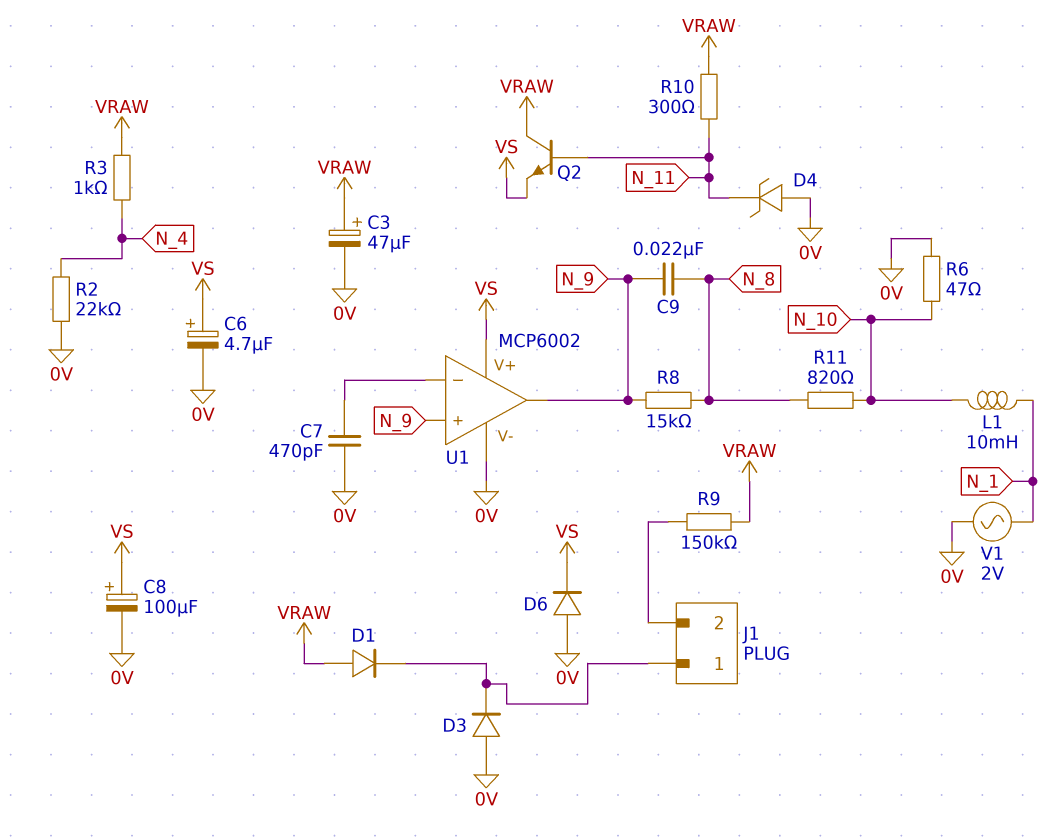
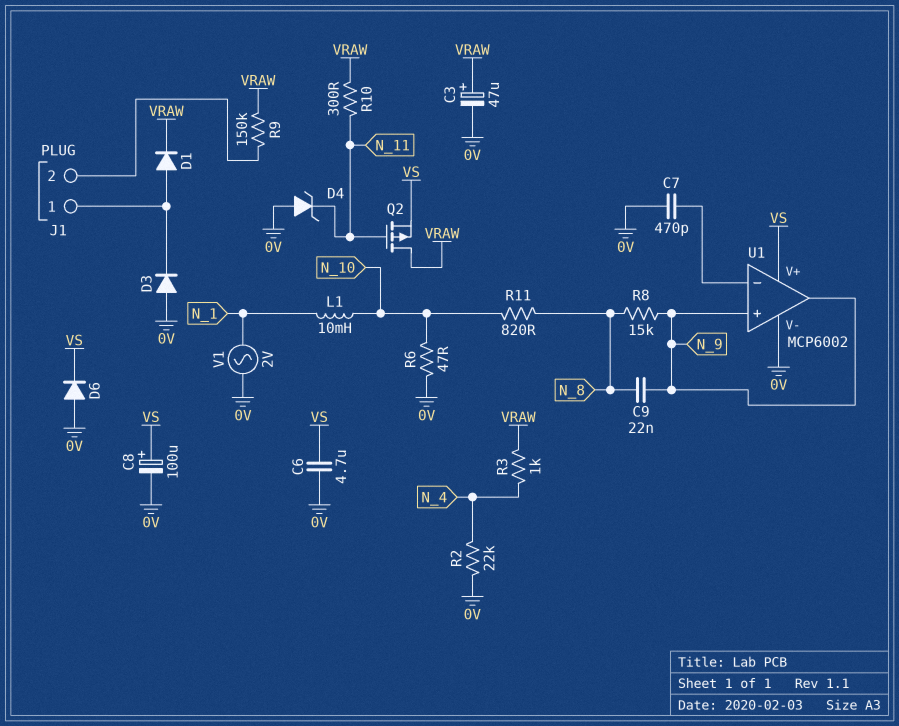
C6: 4.7uF (plus VS, minus 0V) -> 4.7uF (0V, VS)
D1: diode (A VRAW, K J1/1) -> diode (A J1/1, K VRAW)
Q2: NPN (B N_11, C VRAW, E VS) -> PMOS (G N_11, D VRAW, S VS)

